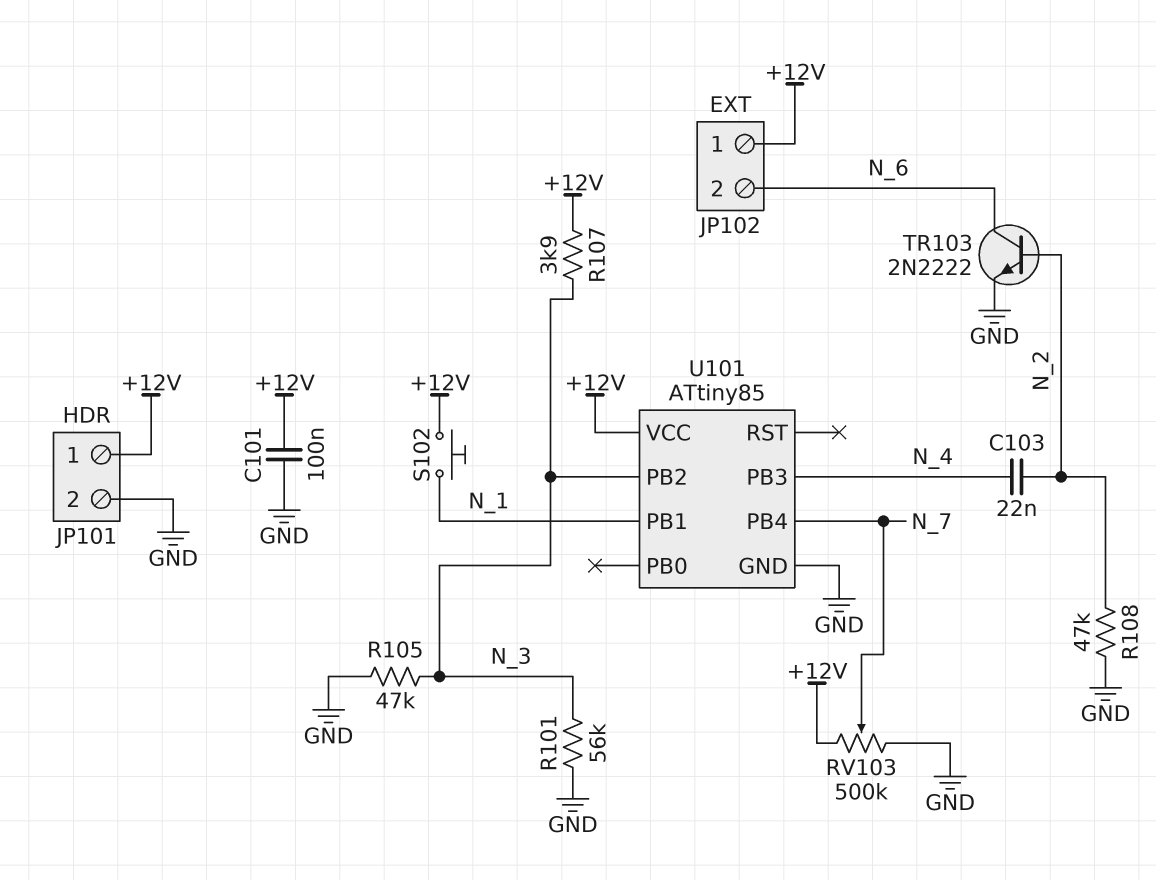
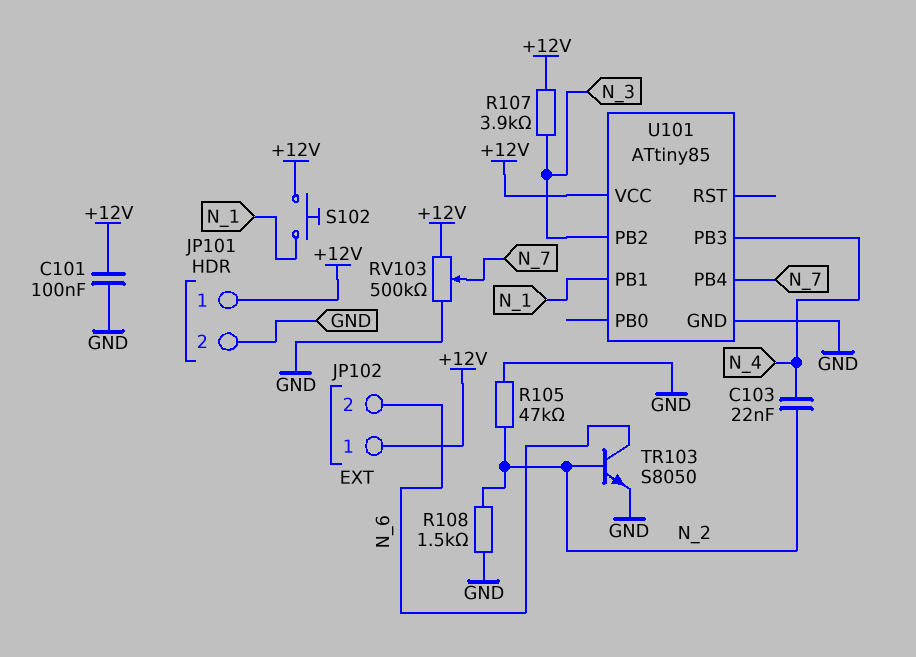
R101: 56k (GND, N_3) -> none
R105: 47k (GND, N_3) -> 47k (GND, N_2)
R108: 47k (GND, N_2) -> 1.5k (GND, N_2)
TR103: NPN 2N2222 (B N_2, C N_6, E GND) -> NPN S8050 (B N_2, C N_6, E GND)

